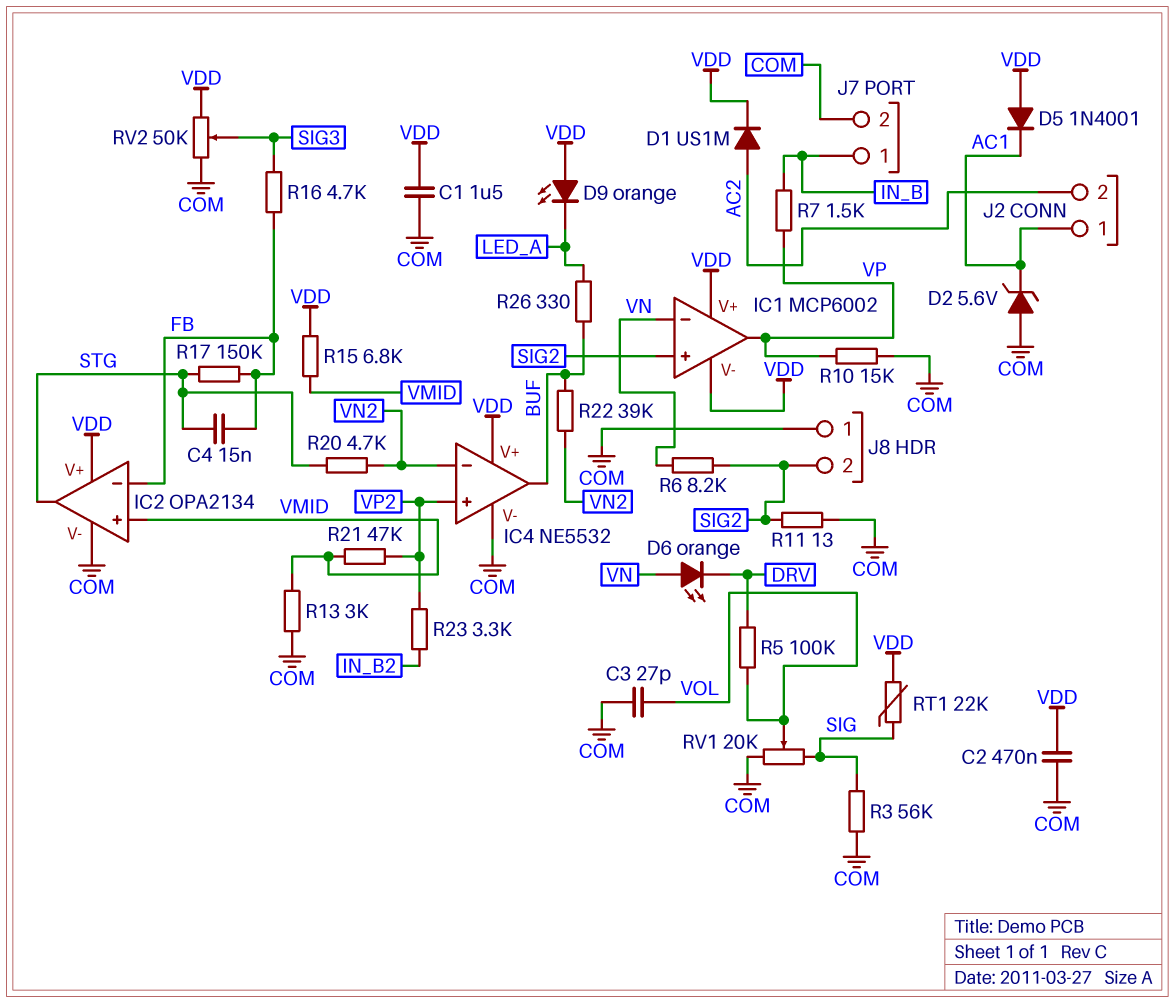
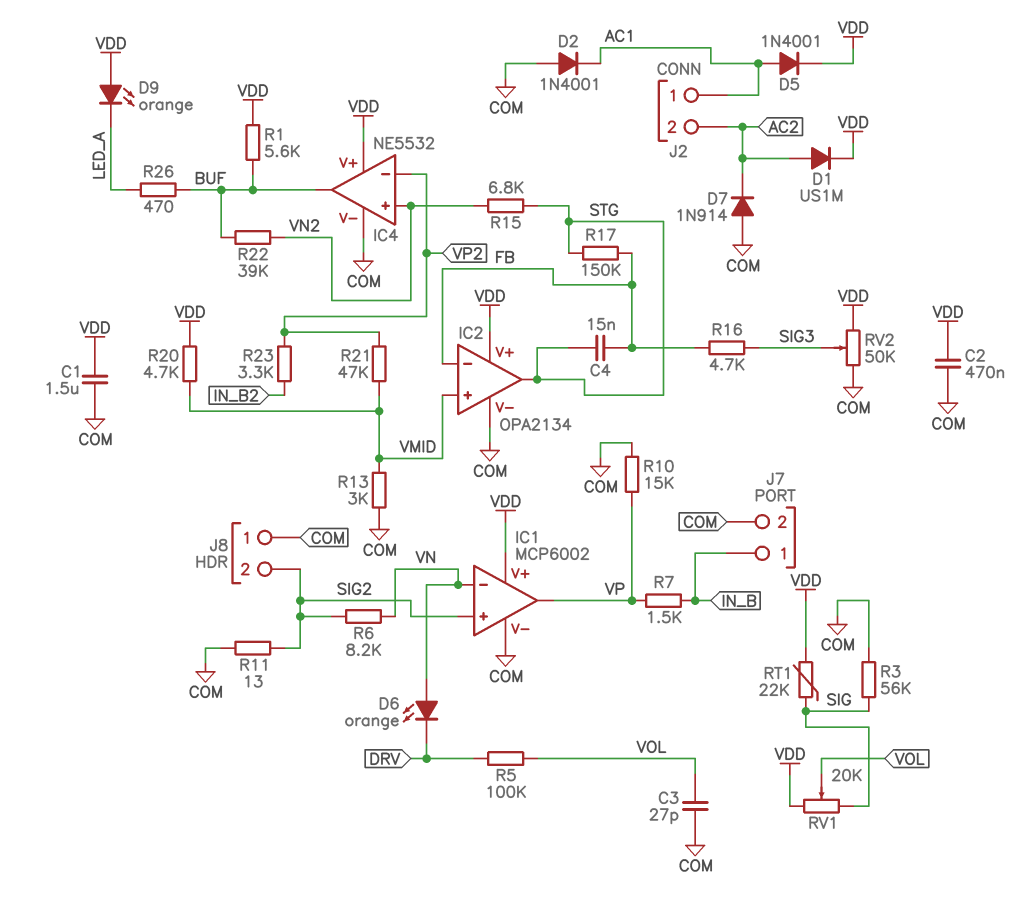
D2: zener 5.6V (A COM, K AC1) -> diode 1N4001 (A COM, K AC1)
D5: diode 1N4001 (A VDD, K AC1) -> diode 1N4001 (A AC1, K VDD)
D7: none -> diode 1N914 (A COM, K AC2)
IC1 pin V-: VDD -> COM
IC4 pin in+: VP2 -> VN2
IC4 pin in-: VN2 -> VP2
R1: none -> 5.6k (BUF, VDD)
R15: 6.8k (VDD, VMID) -> 6.8k (STG, VN2)
R20: 4.7k (STG, VN2) -> 4.7k (VDD, VMID)
R26: 330 (BUF, LED_A) -> 470 (BUF, LED_A)
RV1: 20k (COM, SIG, wiper VOL) -> 20k (SIG, VDD, wiper VOL)

